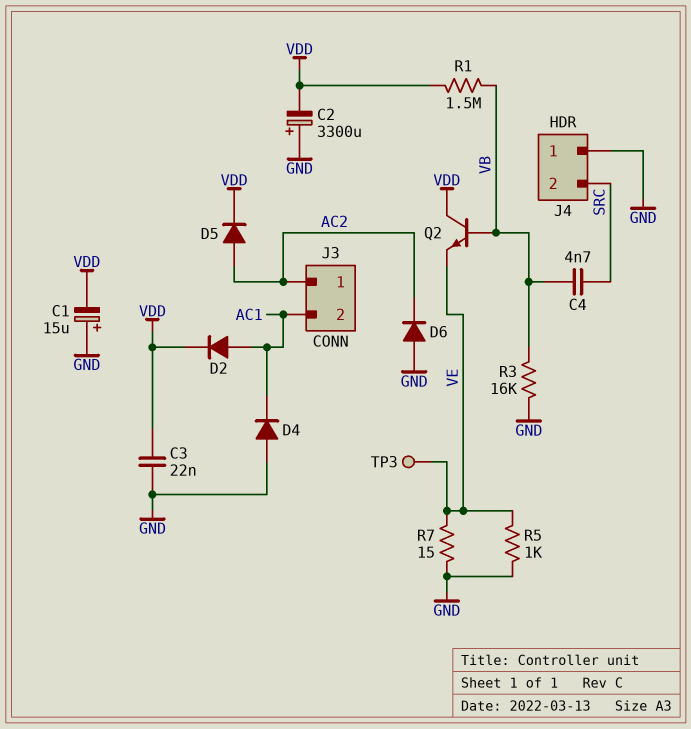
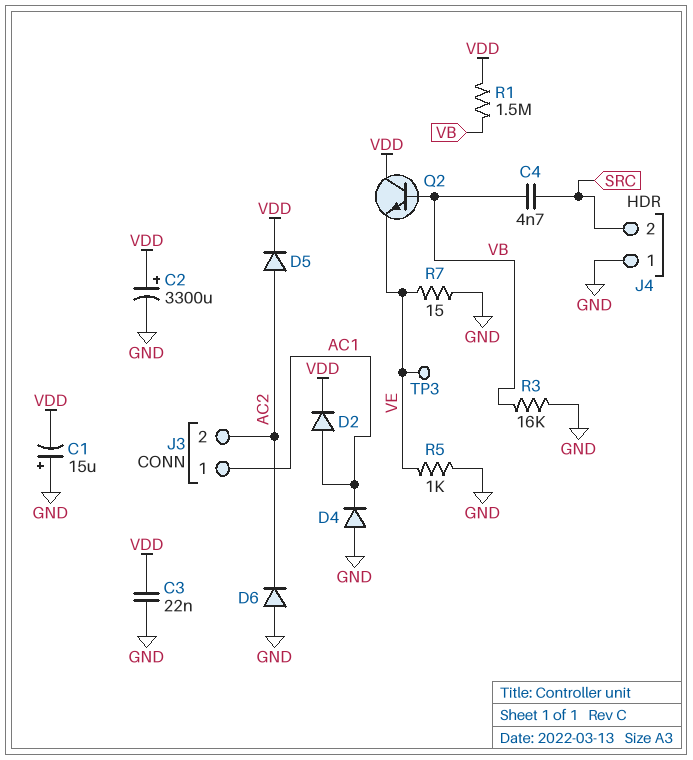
C2: 3300uF (plus GND, minus VDD) -> 3300uF (plus VDD, minus GND)
J3 pin 1: AC2 -> AC1
J3 pin 2: AC1 -> AC2

